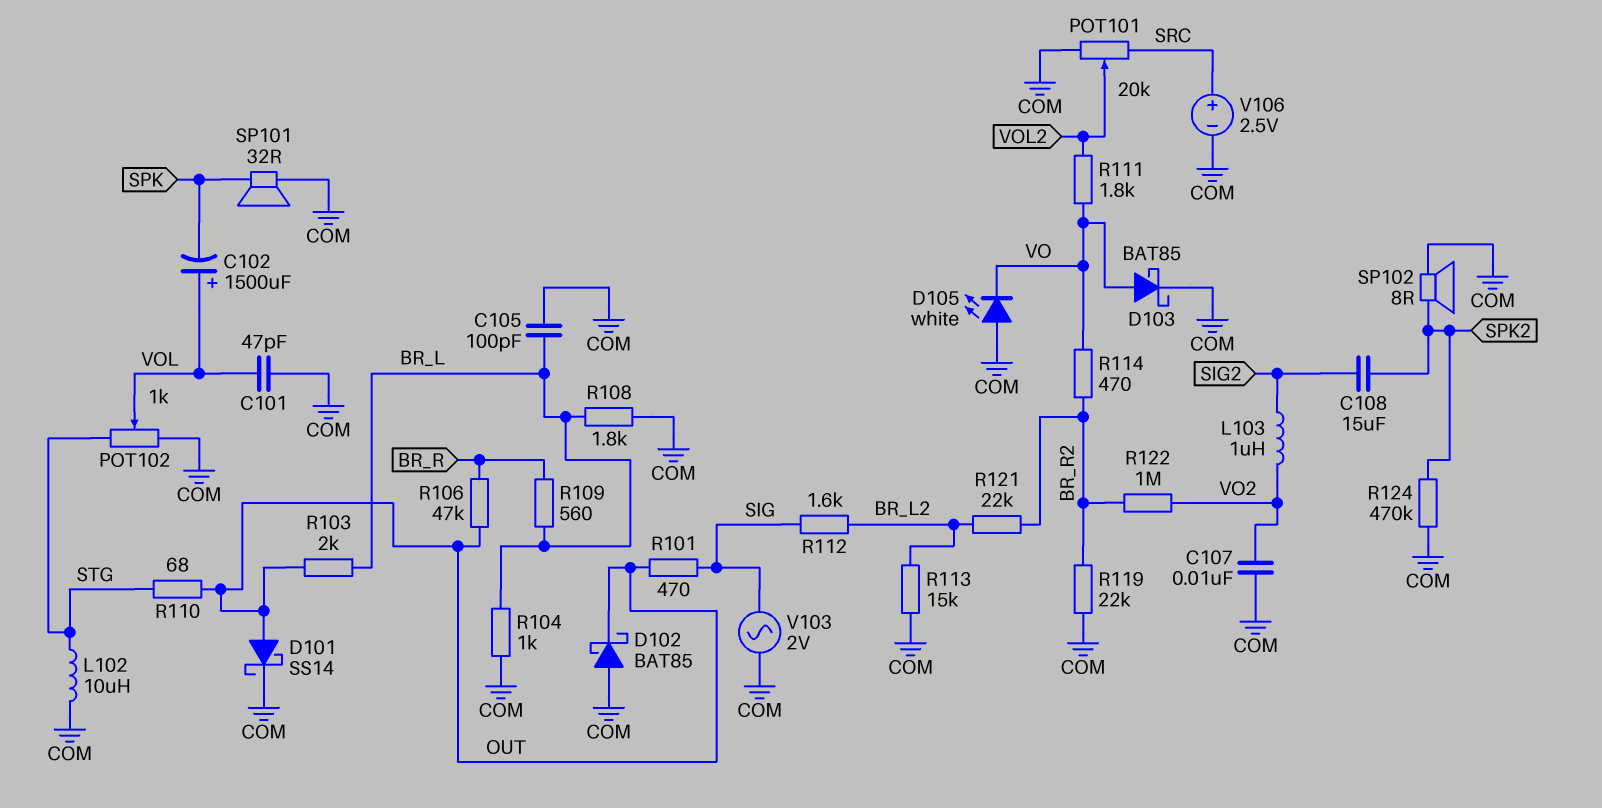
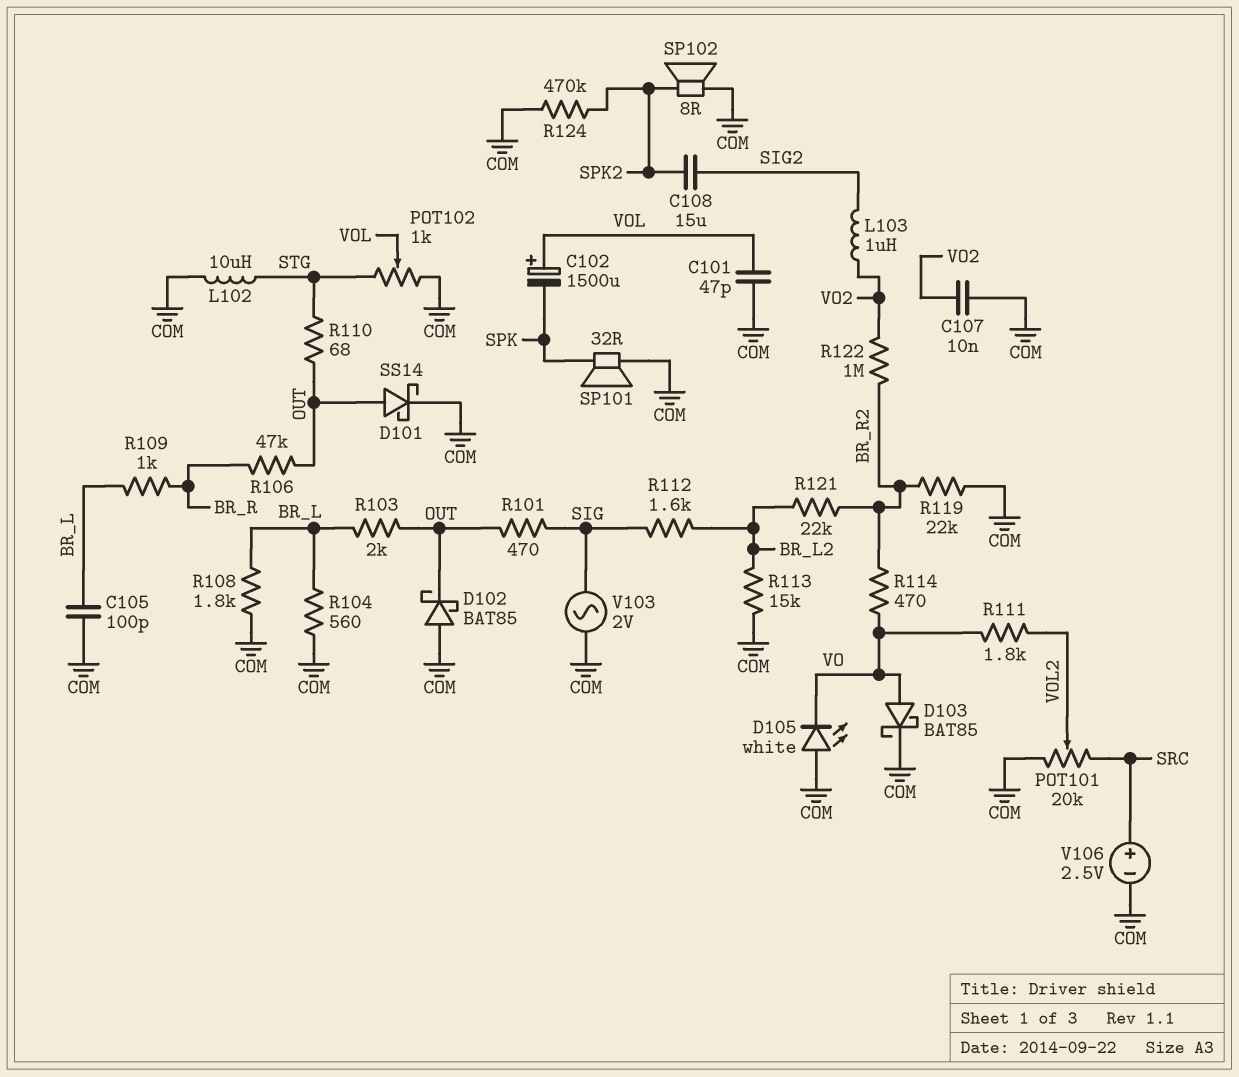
R104: 1k (BR_L, COM) -> 560 (BR_L, COM)
R109: 560 (BR_L, BR_R) -> 1k (BR_L, BR_R)

